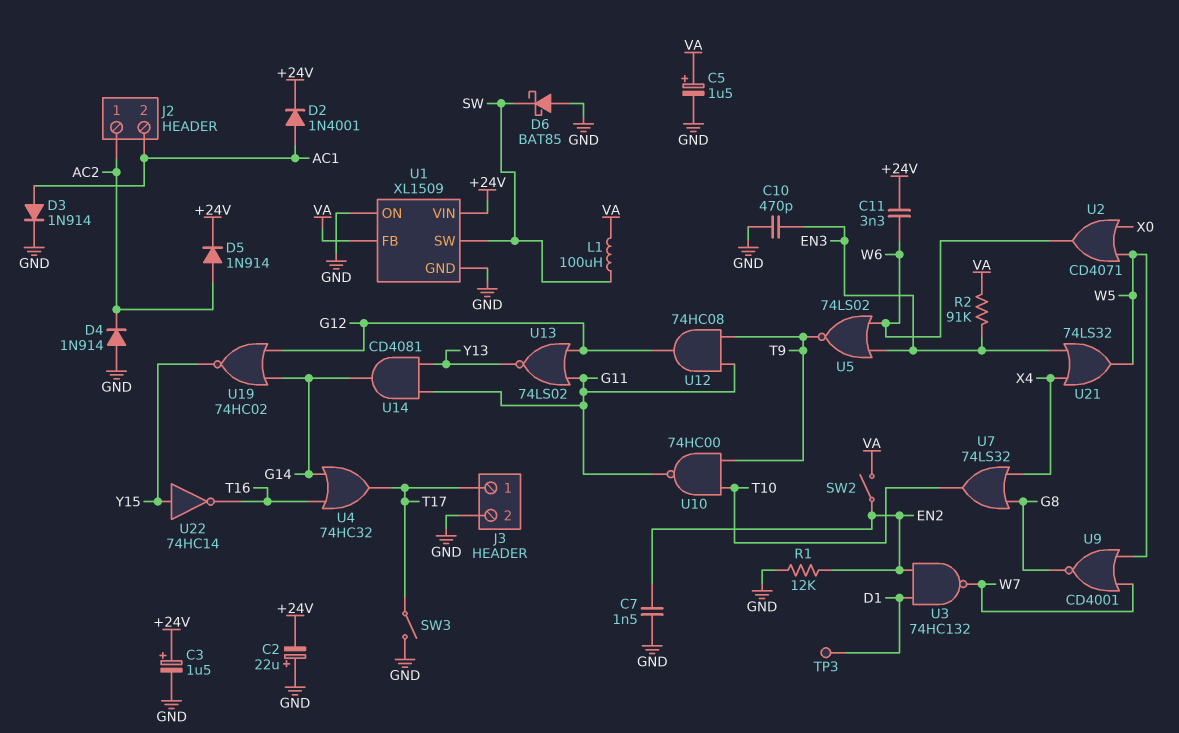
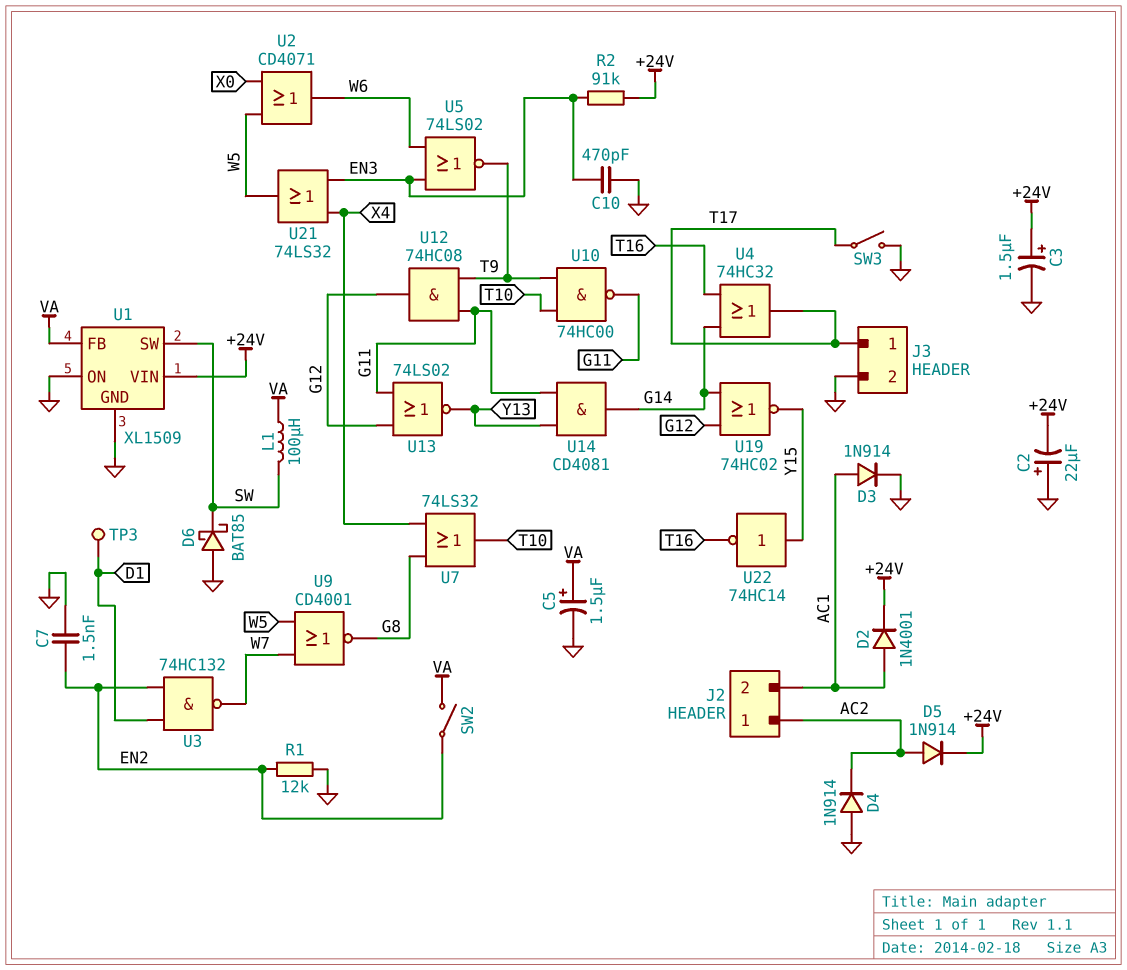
C11: 3.3nF (+24V, W6) -> none
R2: 91k (EN3, VA) -> 91k (+24V, EN3)

